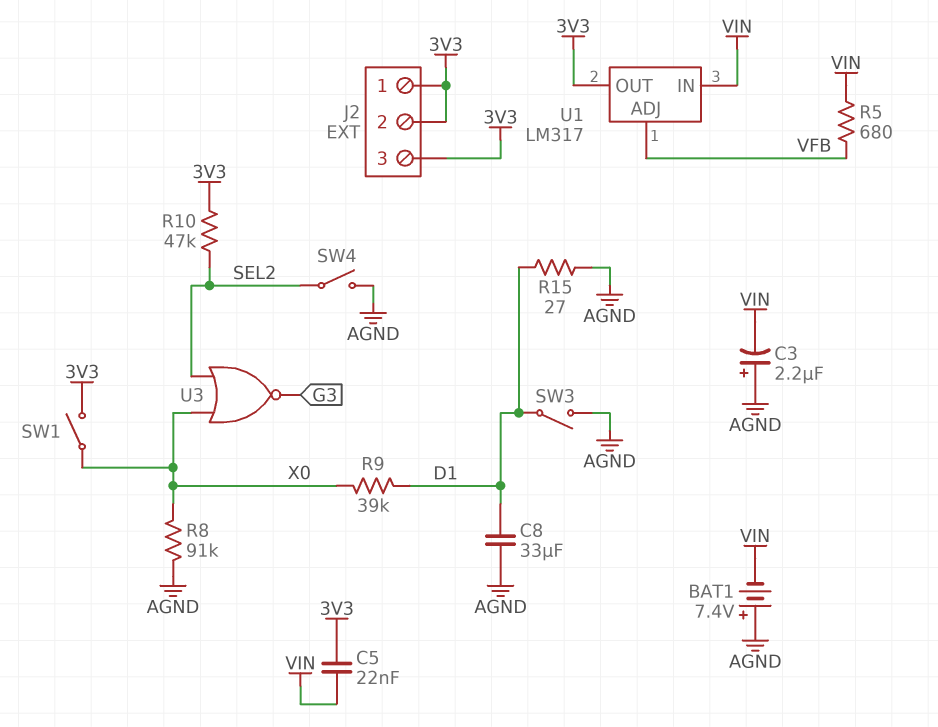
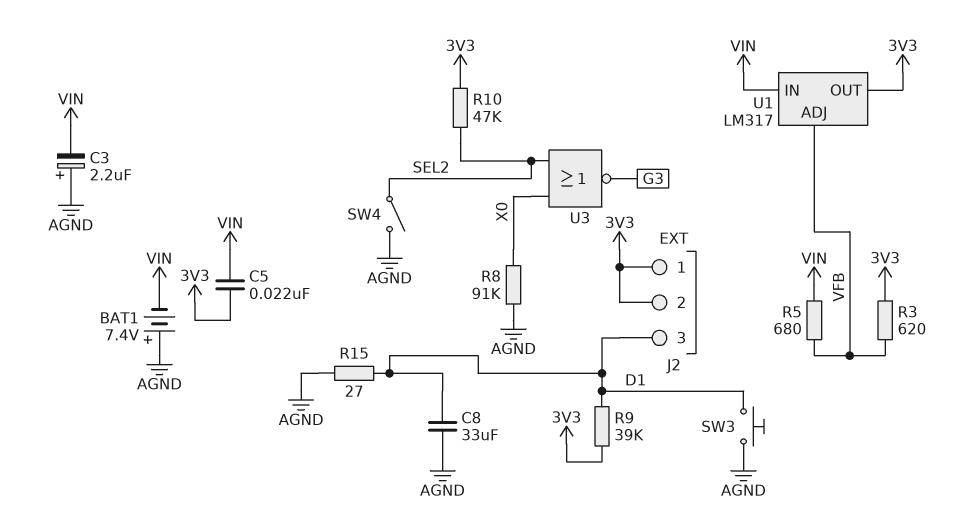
J2 pin 3: 3V3 -> D1
R3: none -> 620 (3V3, VFB)
R9: 39k (D1, X0) -> 39k (3V3, D1)
SW1: switch (3V3, X0) -> none
SW3: switch (AGND, D1) -> button (AGND, D1)

